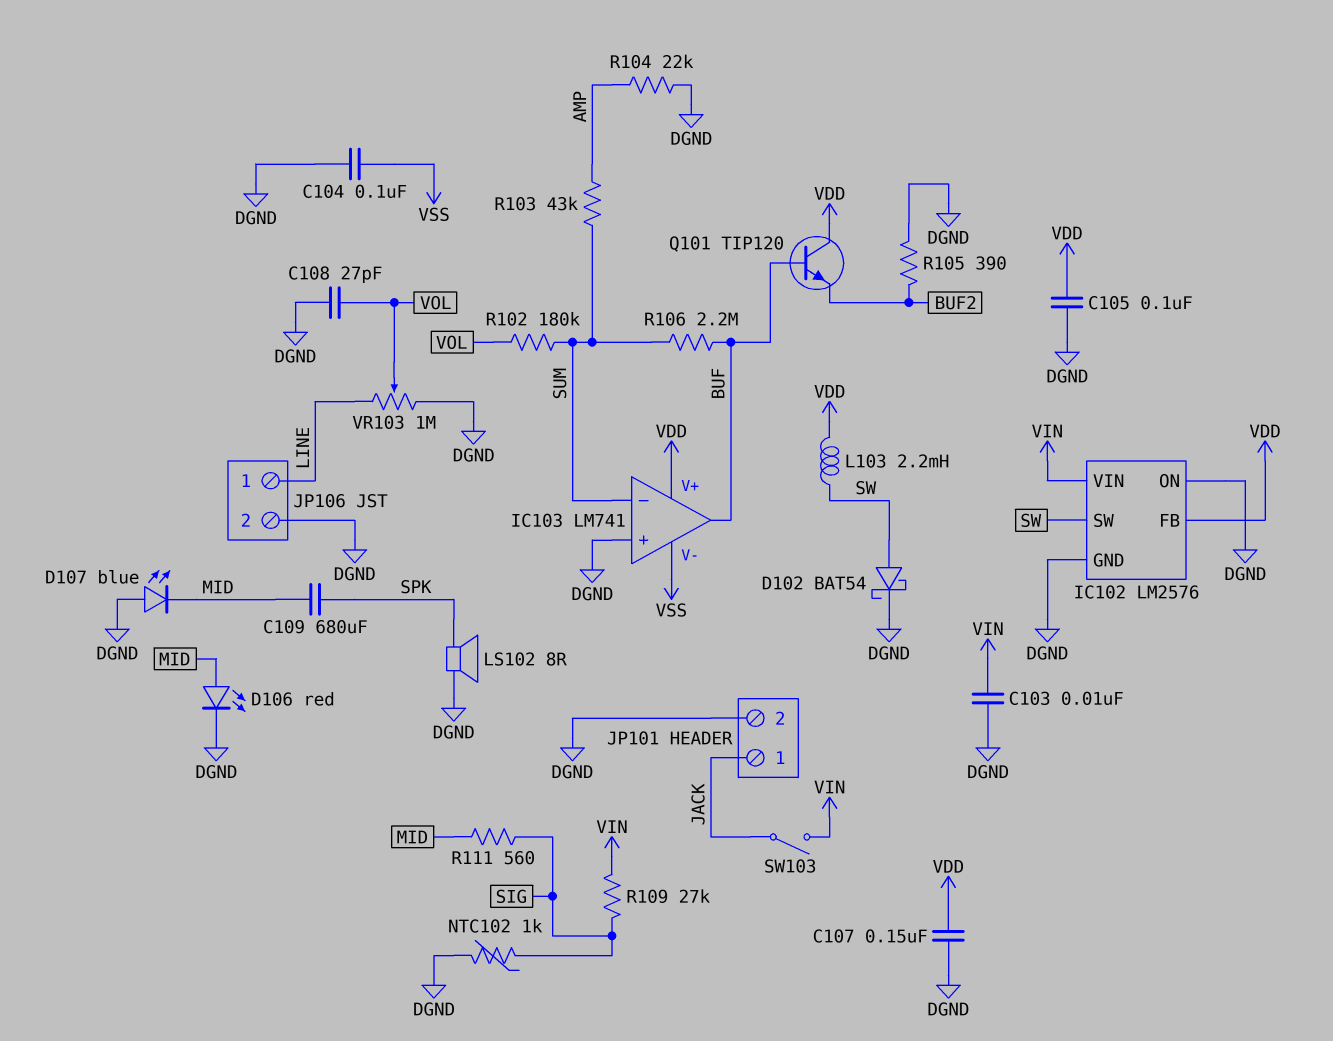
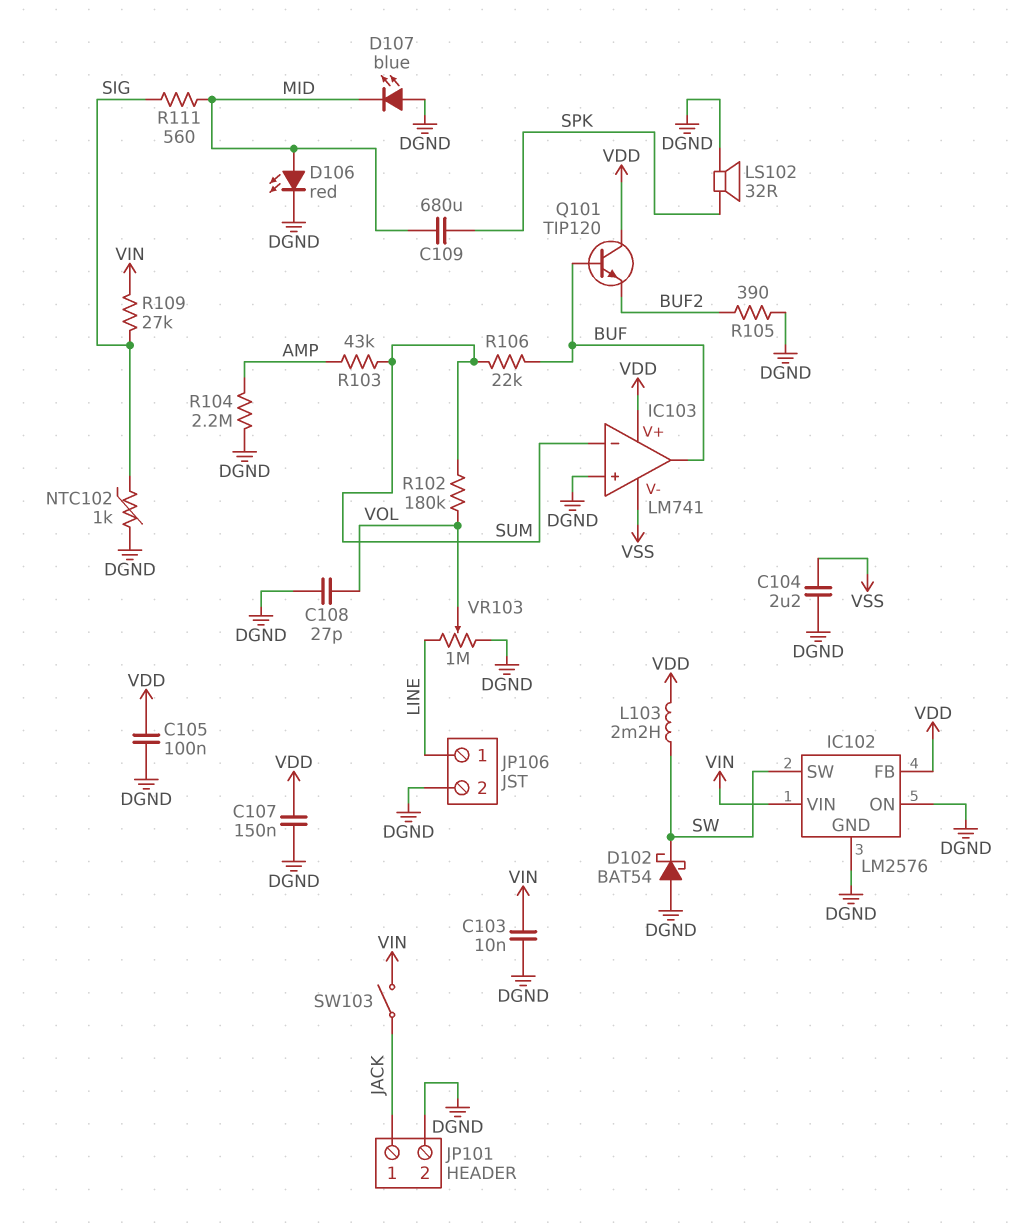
C104: 100nF (DGND, VSS) -> 2.2uF (DGND, VSS)
D102: schottky BAT54 (A SW, K DGND) -> schottky BAT54 (A DGND, K SW)
LS102: speaker 8R (DGND, SPK) -> speaker 32R (DGND, SPK)
R104: 22k (AMP, DGND) -> 2.2M (AMP, DGND)
R106: 2.2M (BUF, SUM) -> 22k (BUF, SUM)

